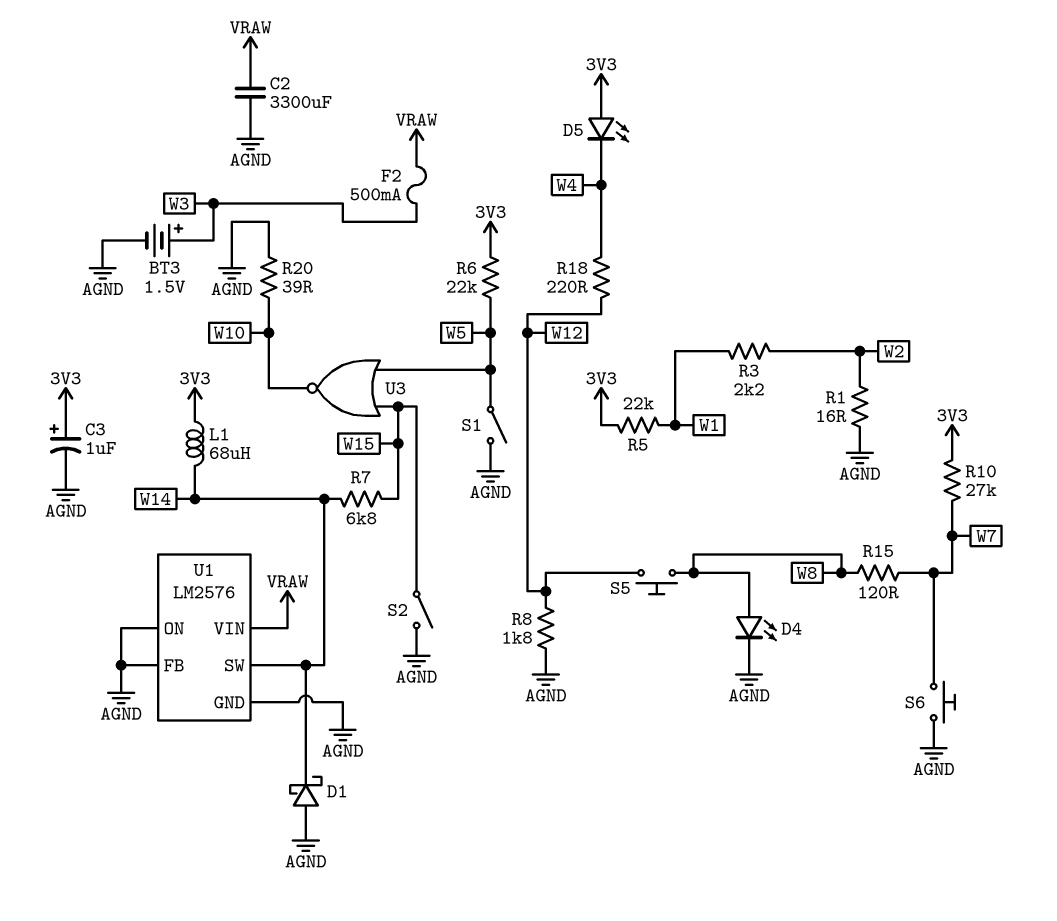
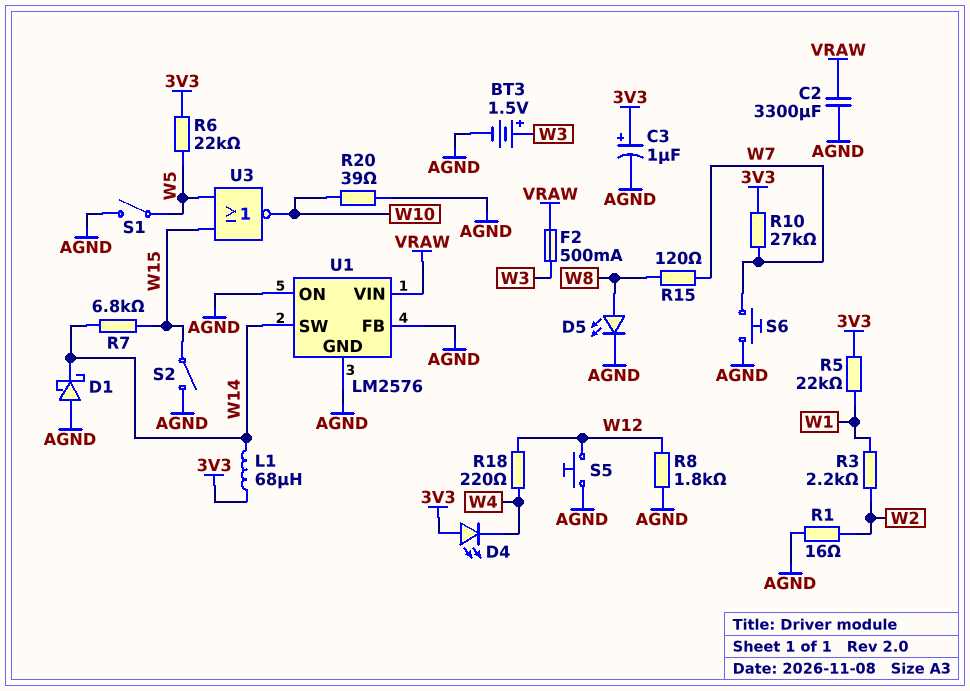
D4: LED (A W8, K AGND) -> LED (A 3V3, K W4)
D5: LED (A 3V3, K W4) -> LED (A W8, K AGND)
S5: button (W8, W12) -> button (AGND, W12)

